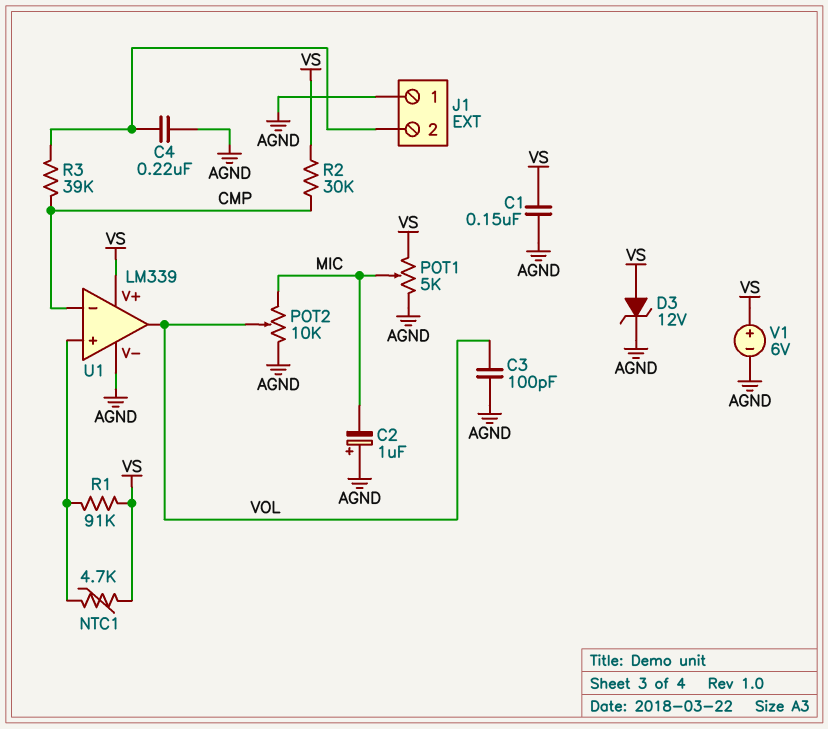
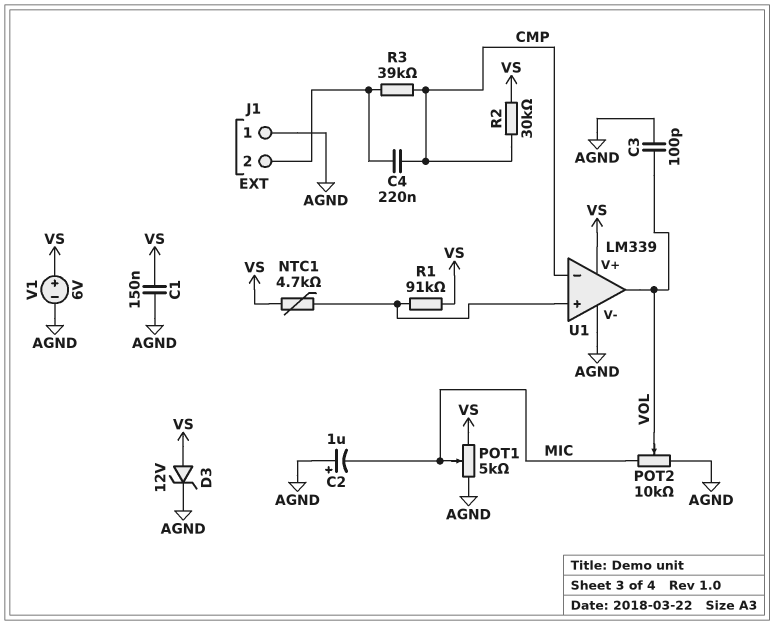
C4: 220nF (AGND, J1/2) -> 220nF (CMP, J1/2)

